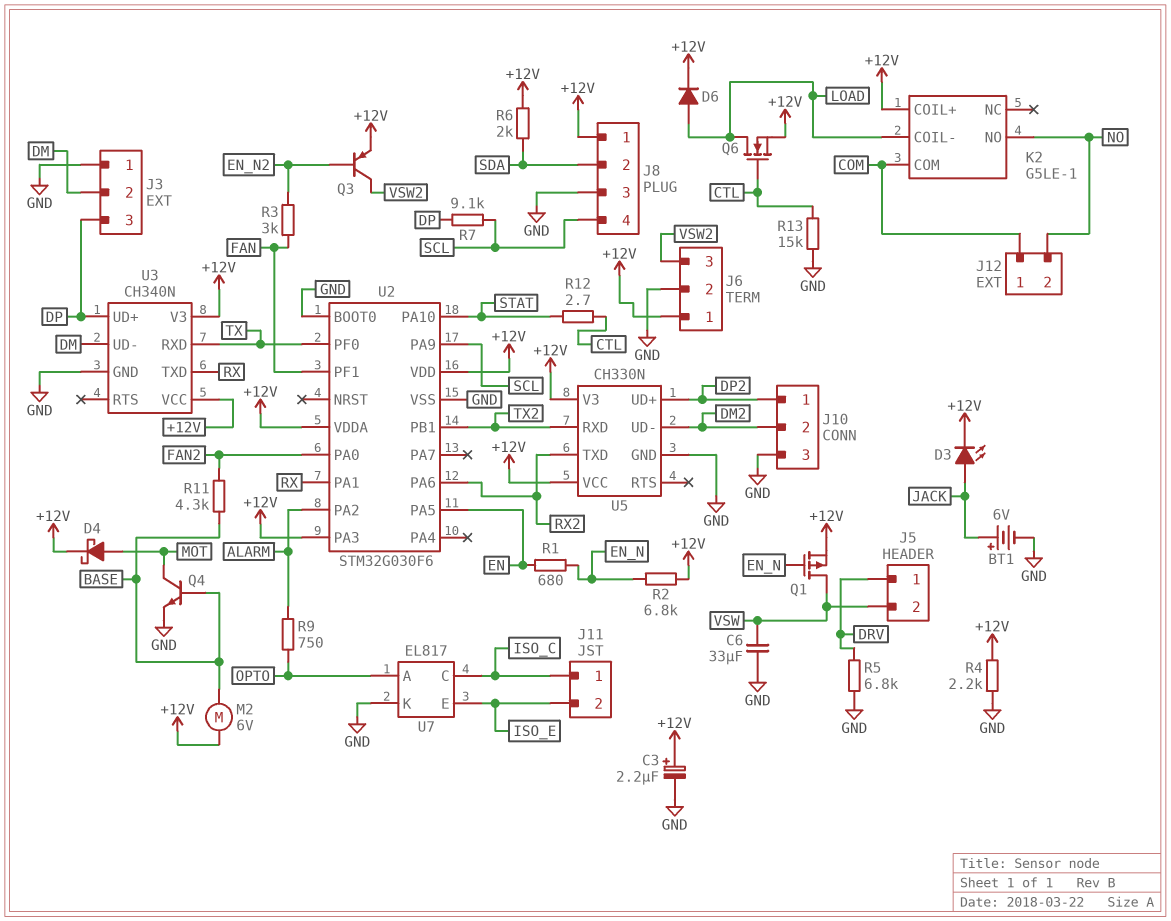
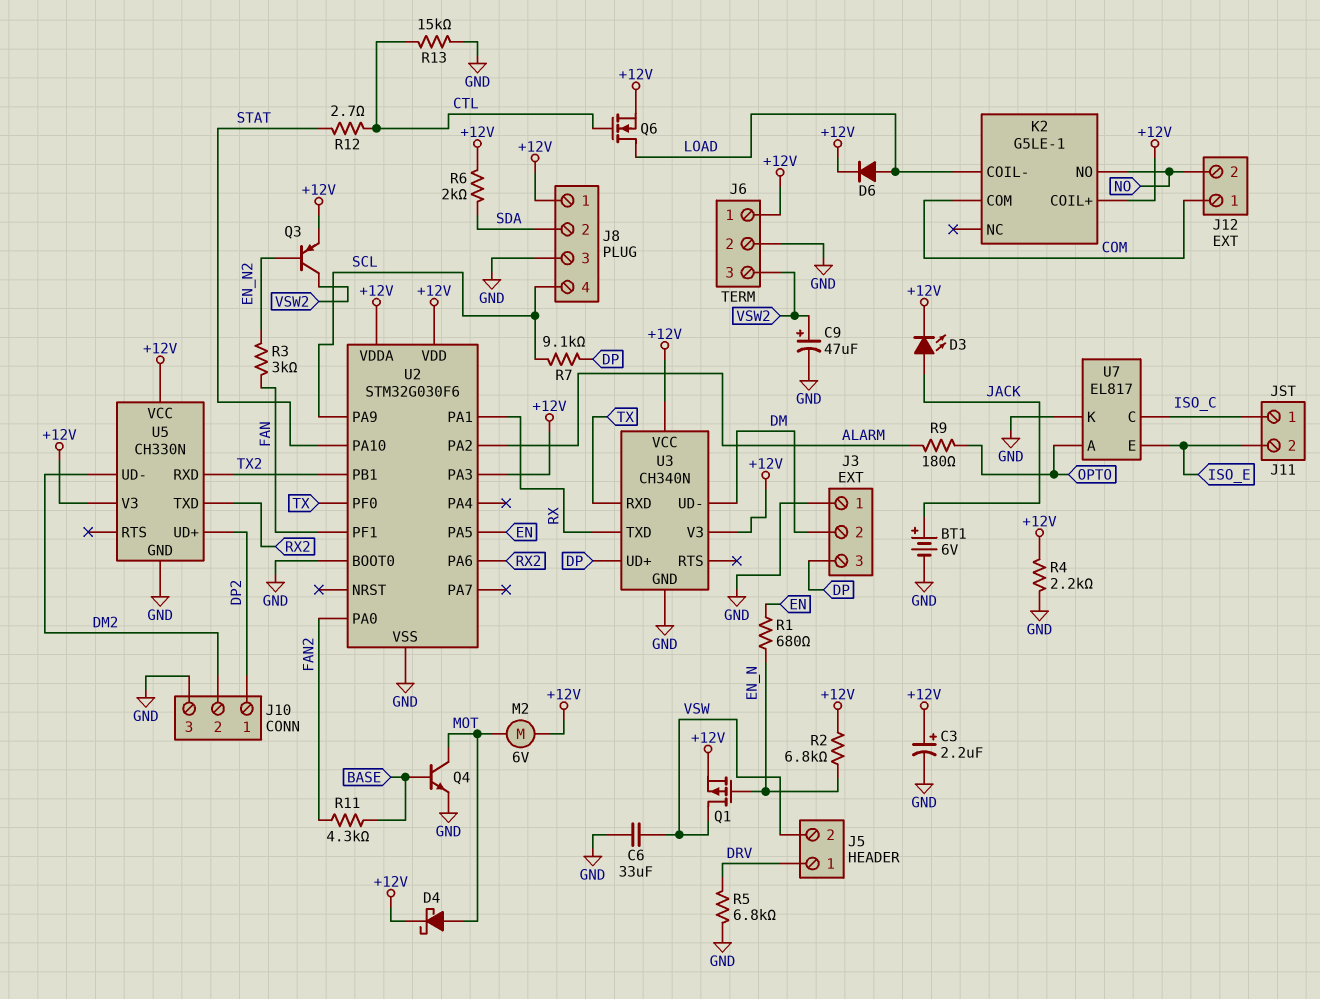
C9: none -> 47uF (plus VSW2, minus GND)
M2: motor 6V (+12V, BASE) -> motor 6V (+12V, MOT)
R9: 750 (ALARM, OPTO) -> 180 (ALARM, OPTO)

